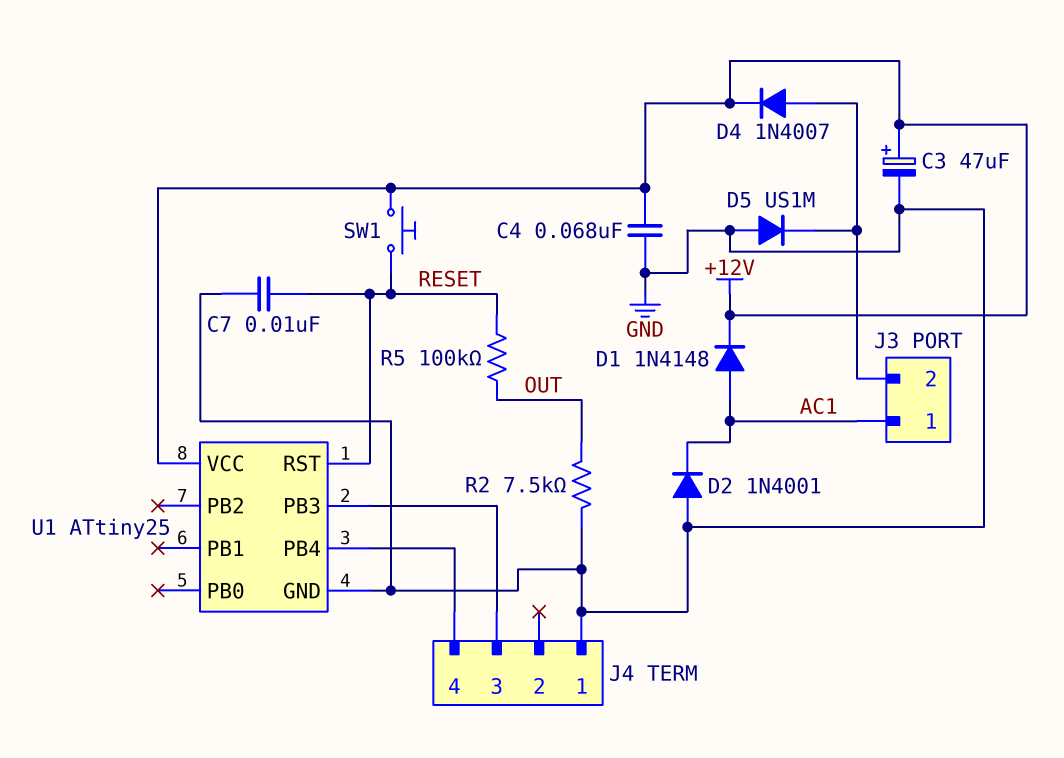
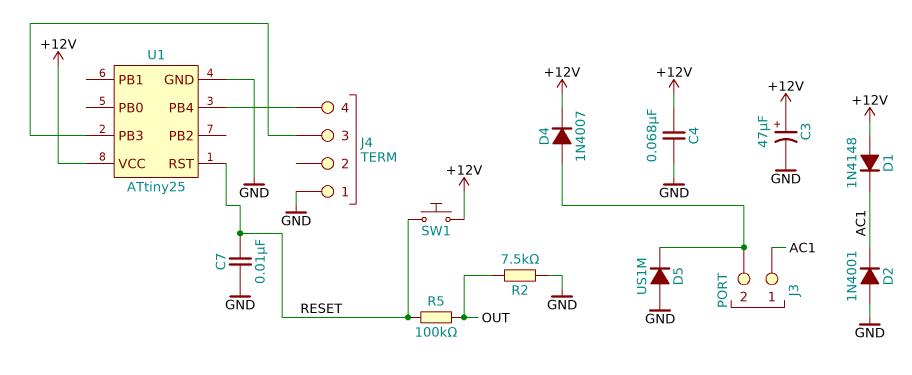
D1: diode 1N4148 (A AC1, K +12V) -> diode 1N4148 (A +12V, K AC1)

